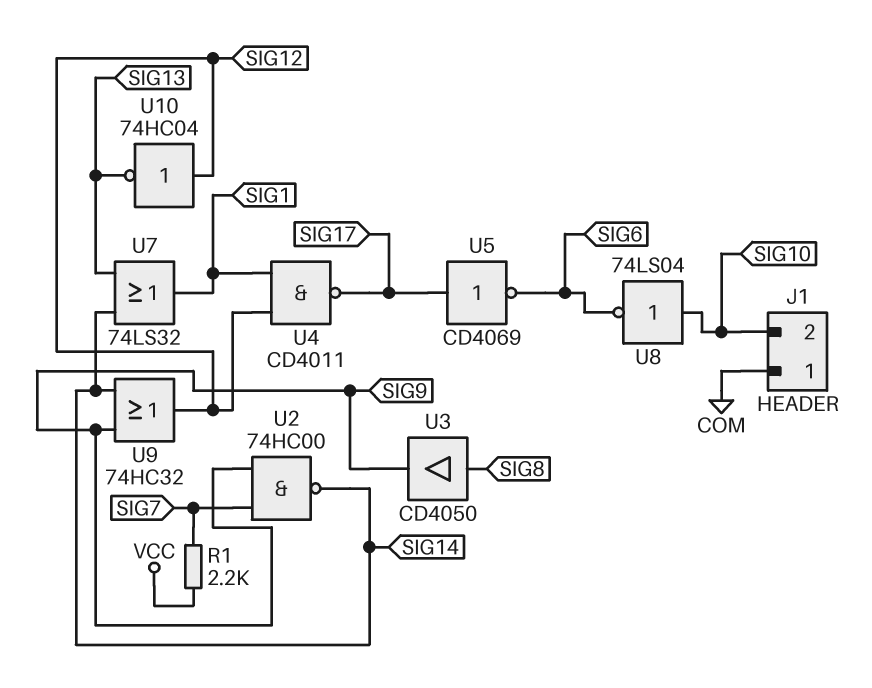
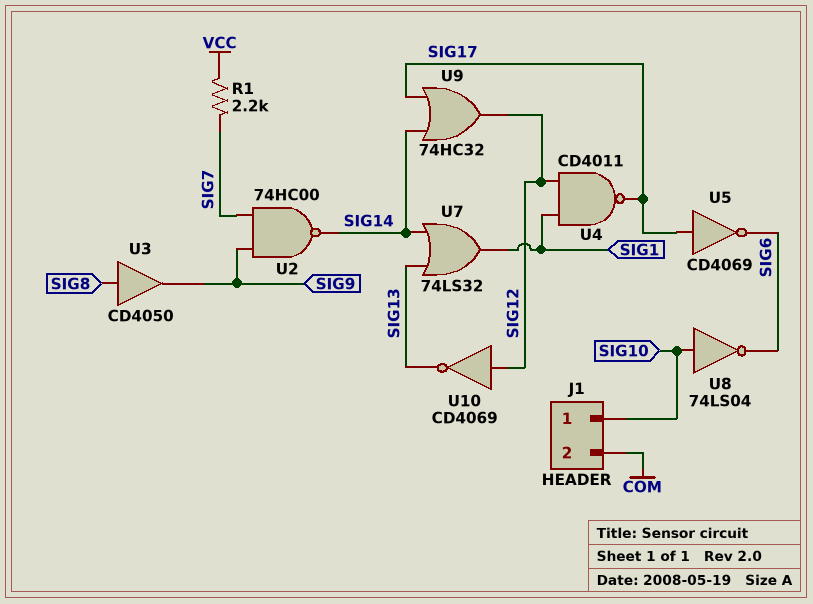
J1 pin 1: COM -> SIG10
J1 pin 2: SIG10 -> COM
U9: OR 74HC32 (in SIG9, in SIG14, out SIG12) -> OR 74HC32 (in SIG14, in SIG17, out SIG12)
U10: NOT 74HC04 (in SIG12, out SIG13) -> NOT CD4069 (in SIG12, out SIG13)

